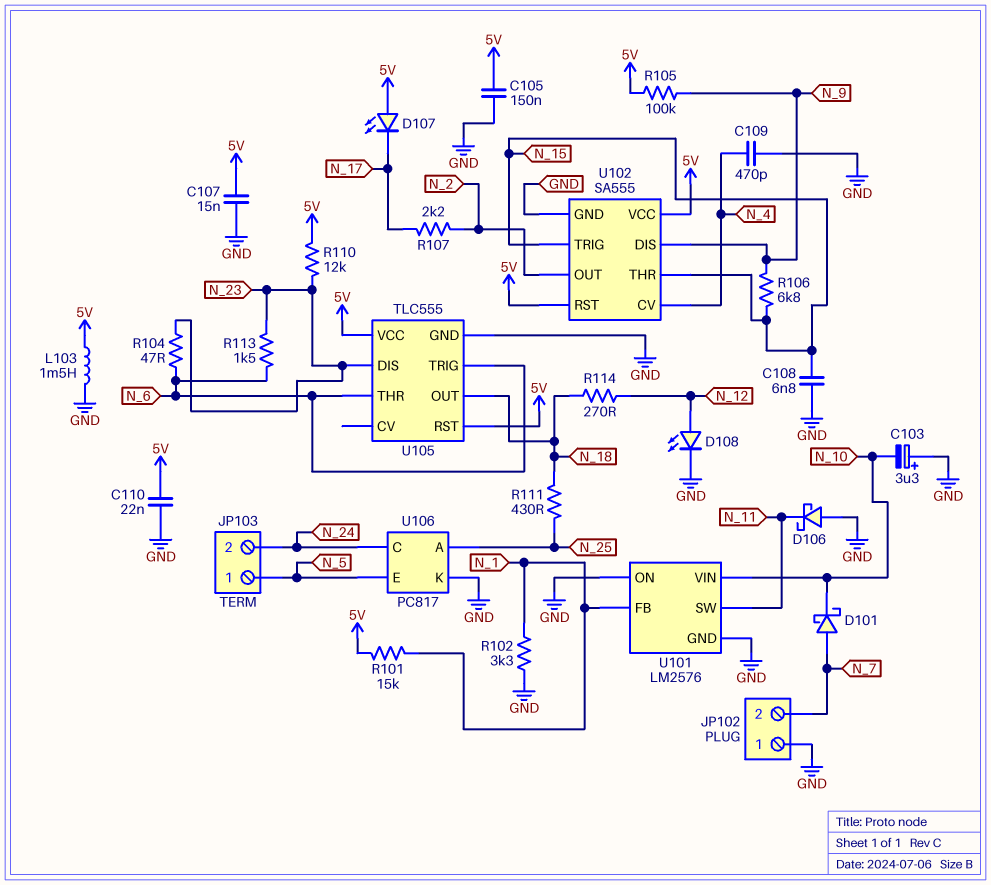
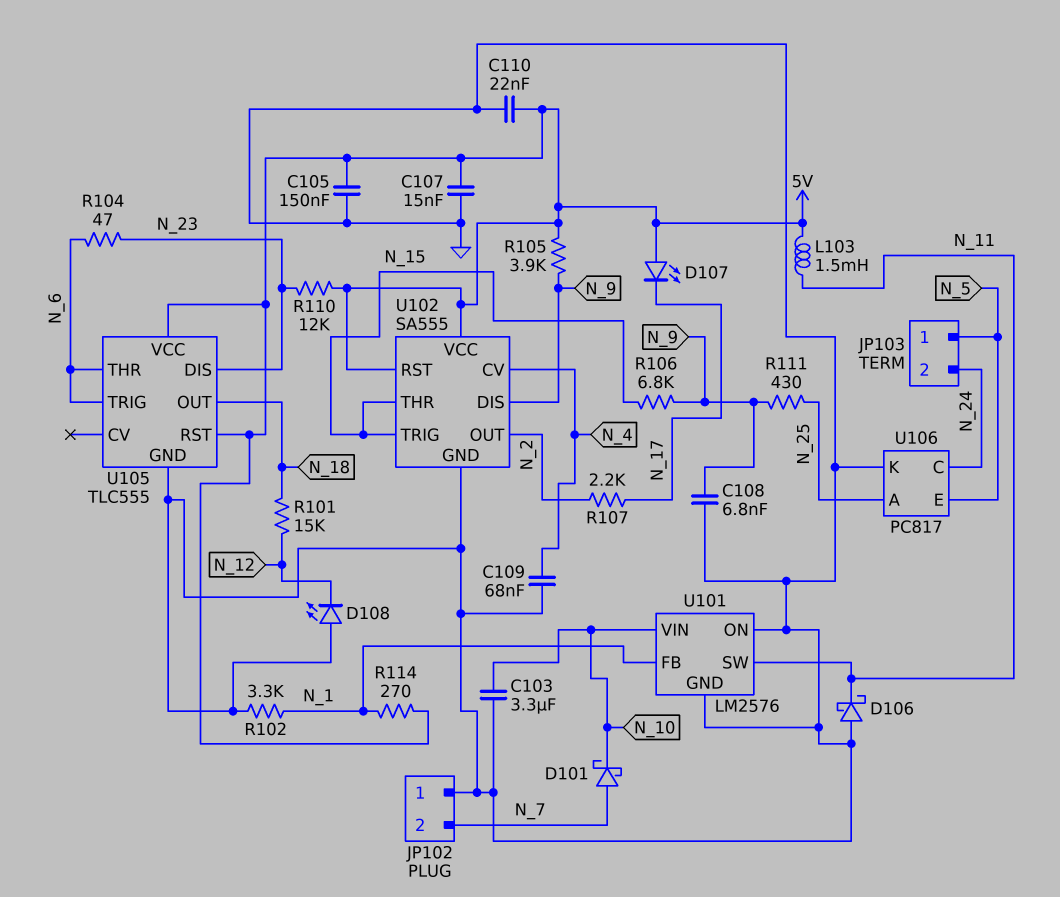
C103: 3.3uF (plus GND, minus N_10) -> 3.3uF (GND, N_10)
C108: 6.8nF (GND, N_15) -> 6.8nF (GND, N_9)
C109: 470pF (GND, N_4) -> 68nF (GND, N_4)
D108: LED (A N_12, K GND) -> LED (A GND, K N_12)
L103: 1.5mH (5V, GND) -> 1.5mH (5V, N_11)
R101: 15k (5V, N_1) -> 15k (N_12, N_18)
R105: 100k (5V, N_9) -> 3.9k (5V, N_9)
R111: 430 (N_18, N_25) -> 430 (N_9, N_25)
R113: 1.5k (N_6, N_23) -> none
R114: 270 (N_12, N_18) -> 270 (5V, N_1)

